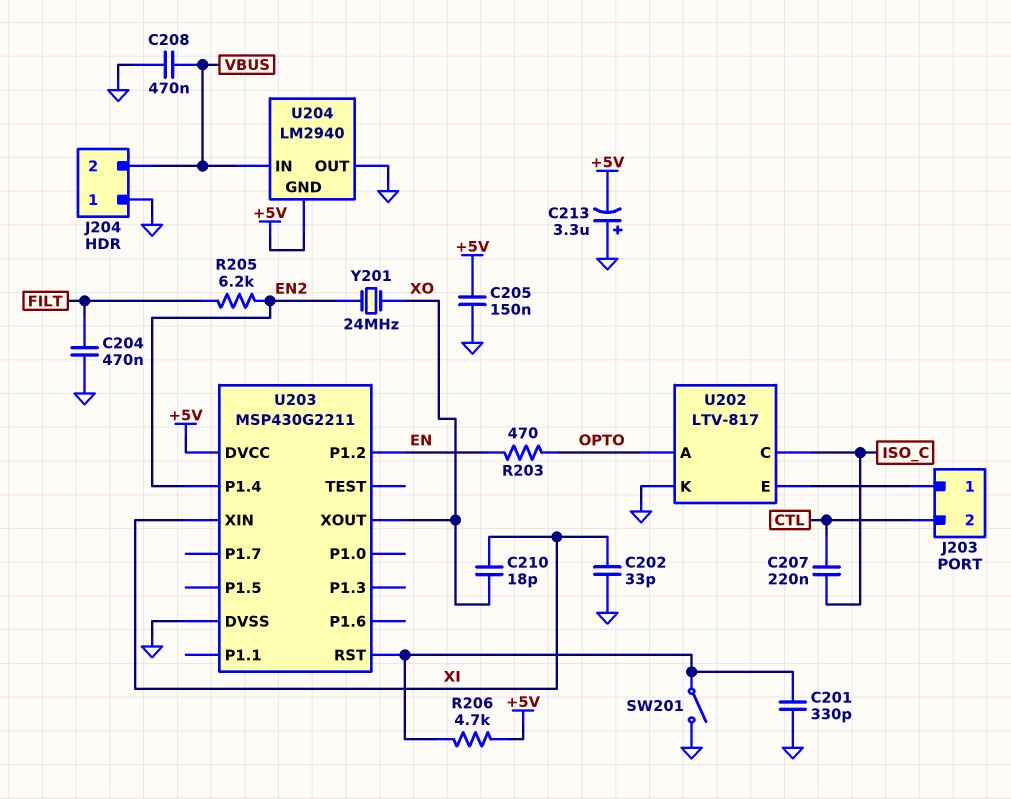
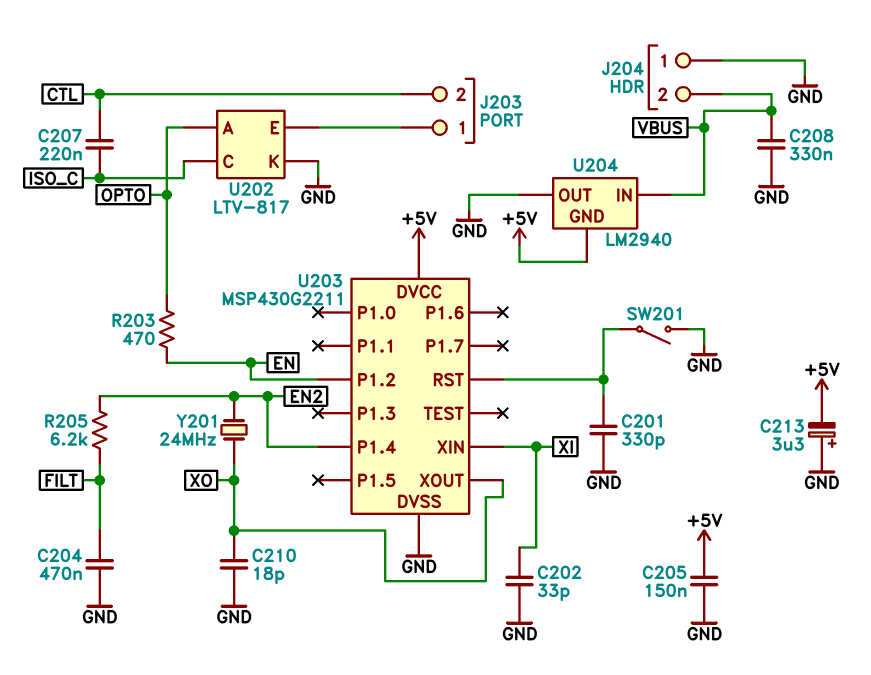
C208: 470nF (GND, VBUS) -> 330nF (GND, VBUS)
C210: 18pF (XI, XO) -> 18pF (GND, XO)
R206: 4.7k (+5V, U203/RST) -> none

